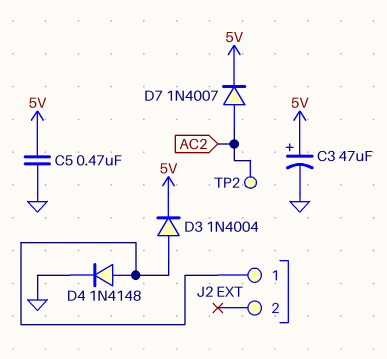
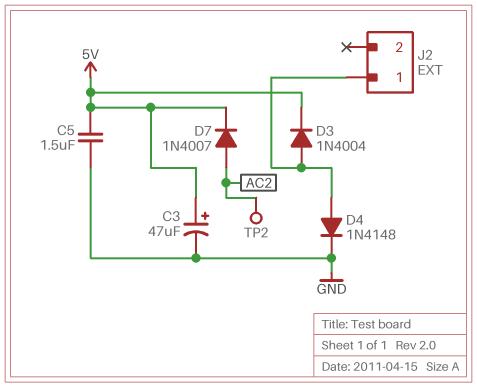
C5: 470nF (5V, GND) -> 1.5uF (5V, GND)

